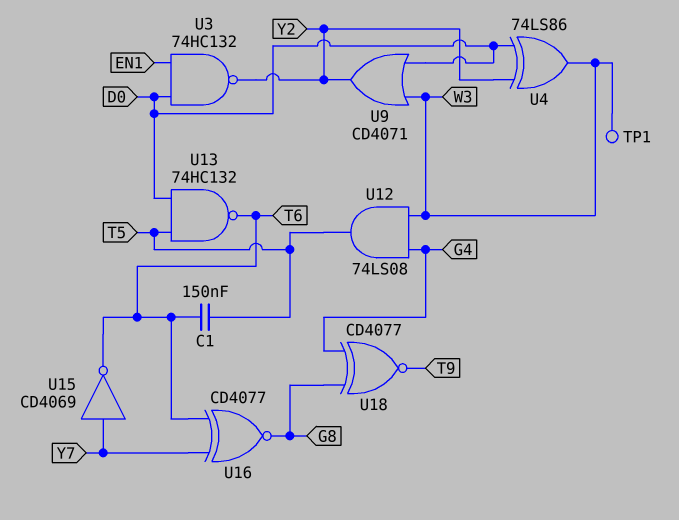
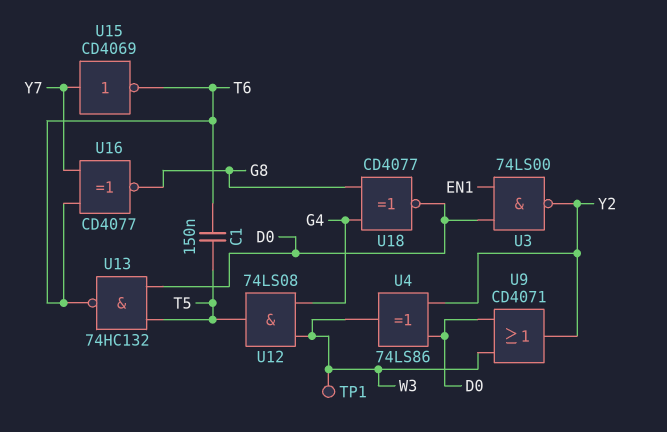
U3: NAND 74HC132 (in D0, in EN1, out Y2) -> NAND 74LS00 (in D0, in EN1, out Y2)
U18: XNOR CD4077 (in G4, in G8, out T9) -> XNOR CD4077 (in G4, in G8, out D0)

